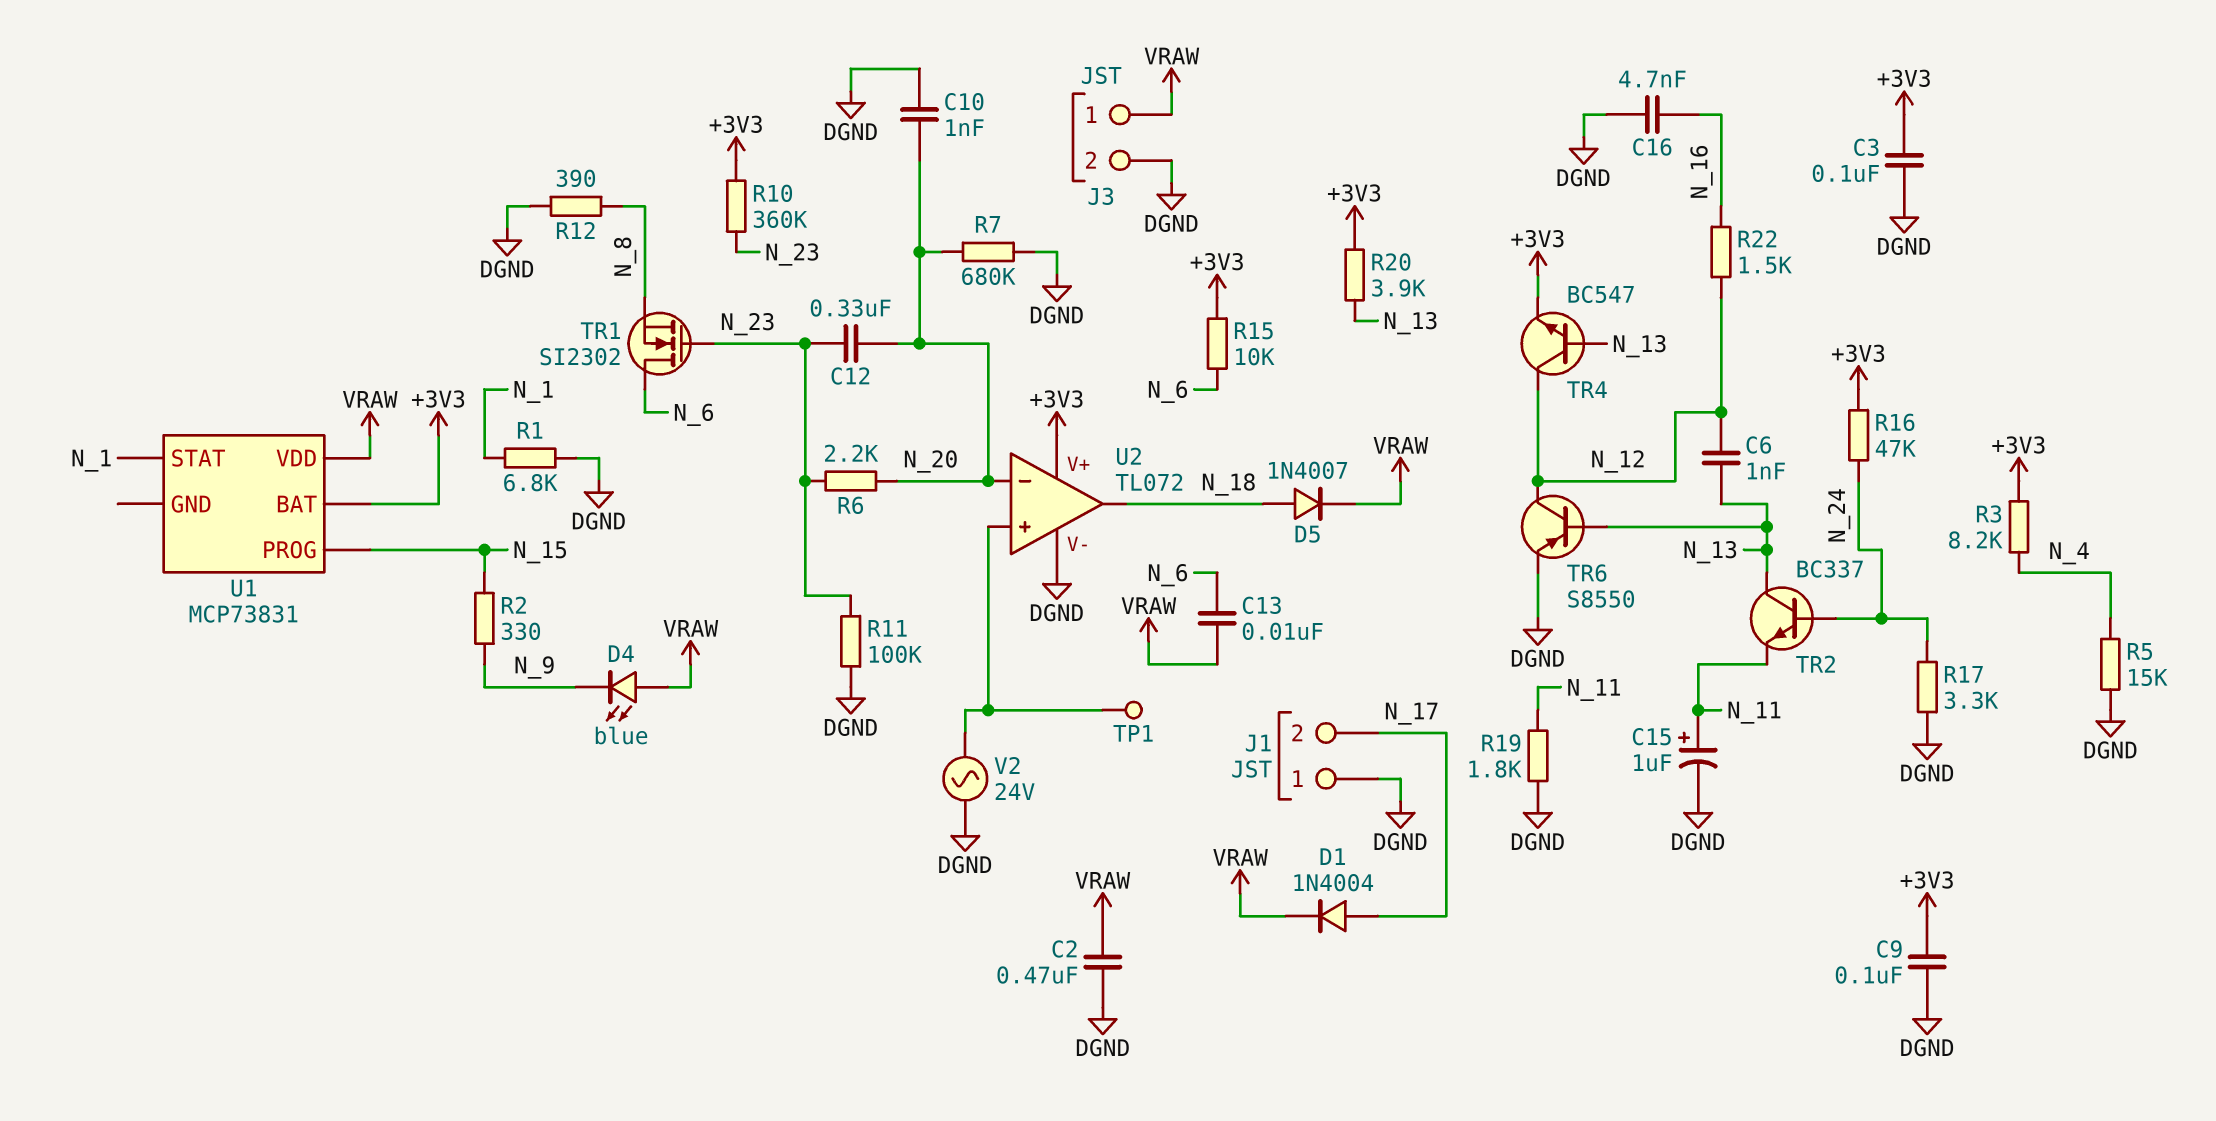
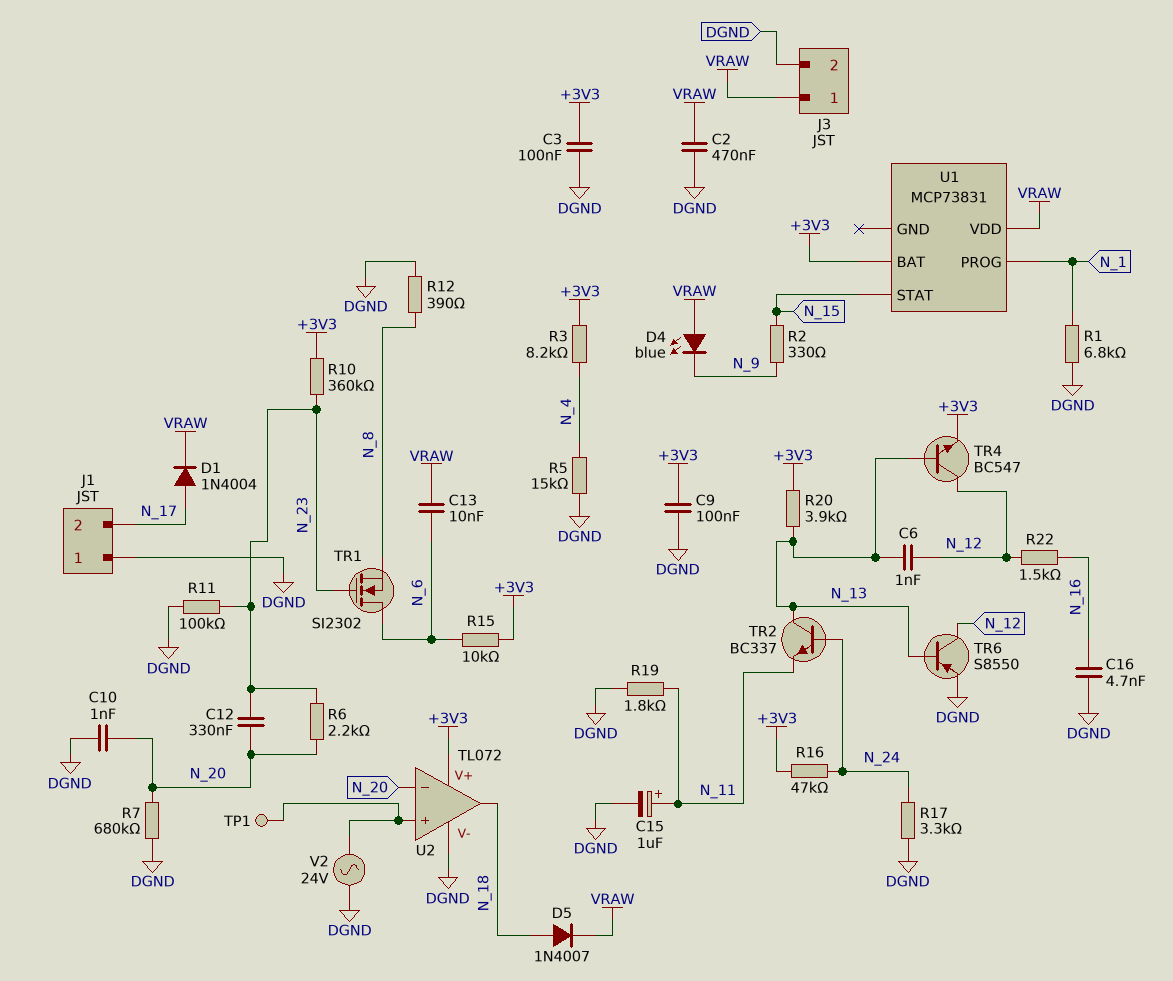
U1 pin PROG: N_15 -> N_1
U1 pin STAT: N_1 -> N_15

